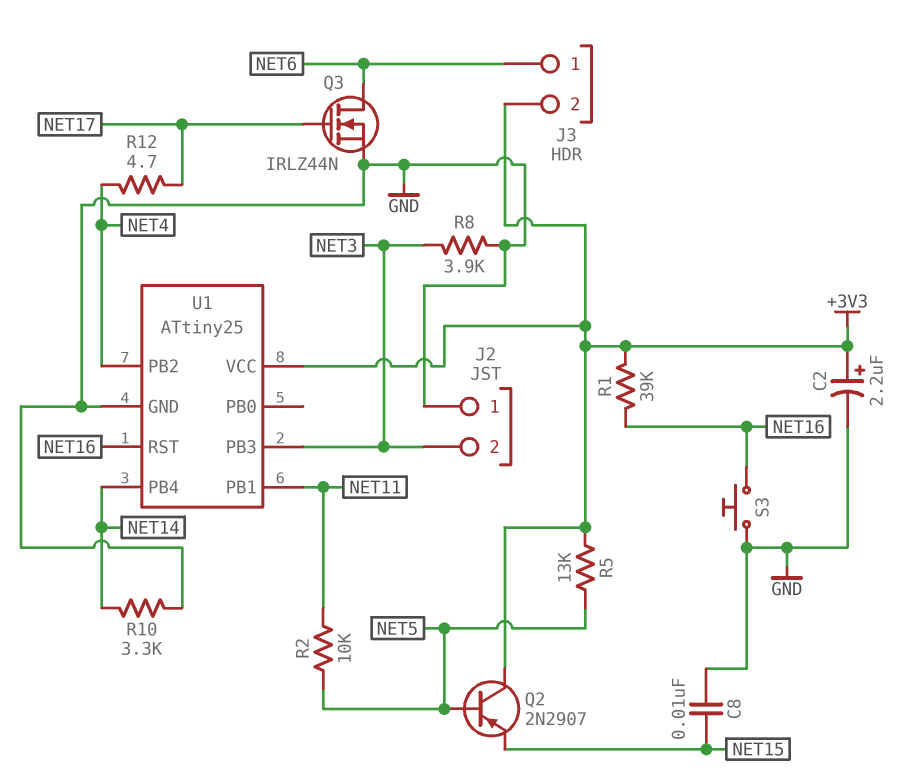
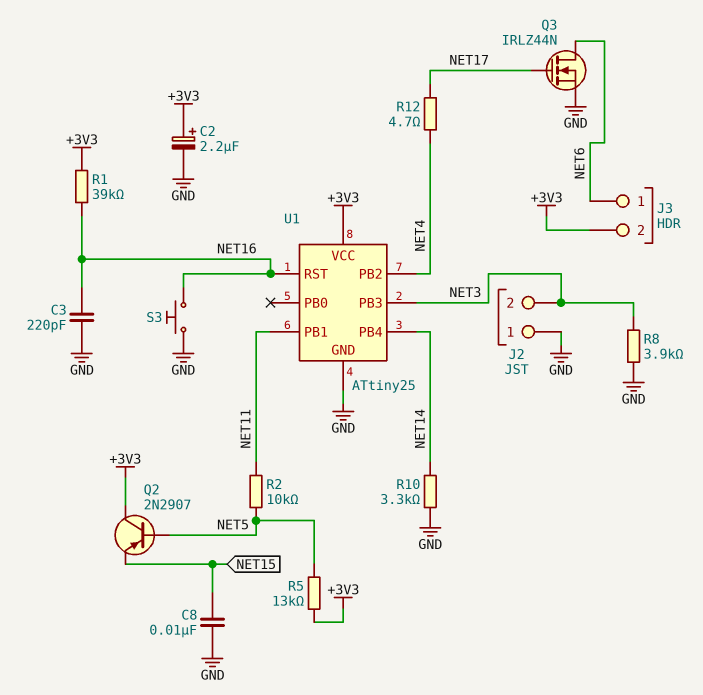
C3: none -> 220pF (GND, NET16)

